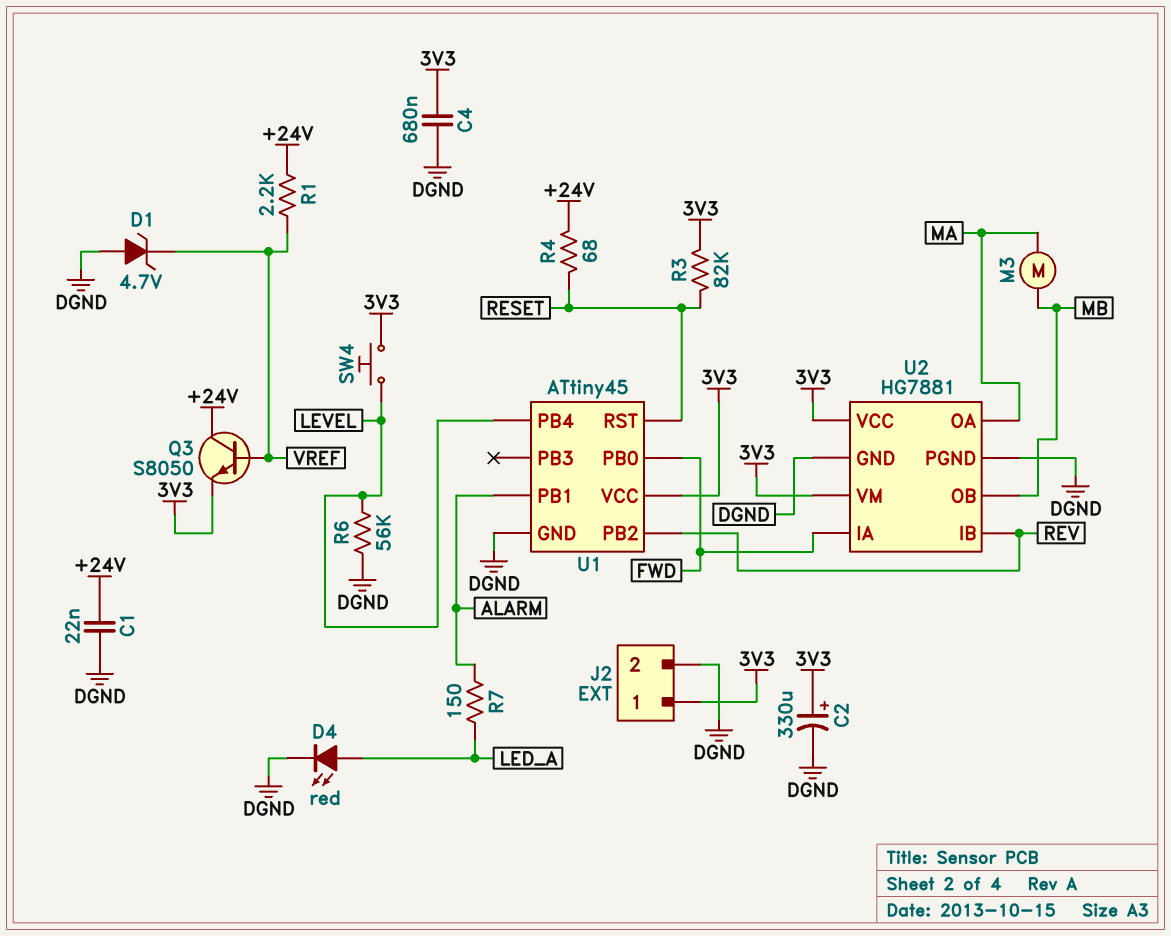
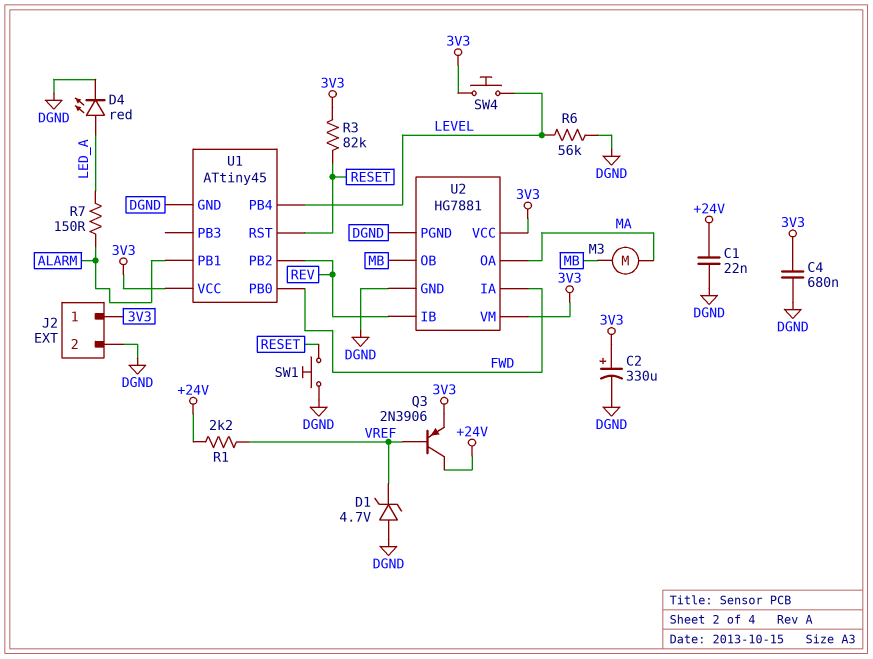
Q3: NPN S8050 (B VREF, C +24V, E 3V3) -> PNP 2N3906 (B VREF, C +24V, E 3V3)
R4: 68 (+24V, RESET) -> none
SW1: none -> button (DGND, RESET)

